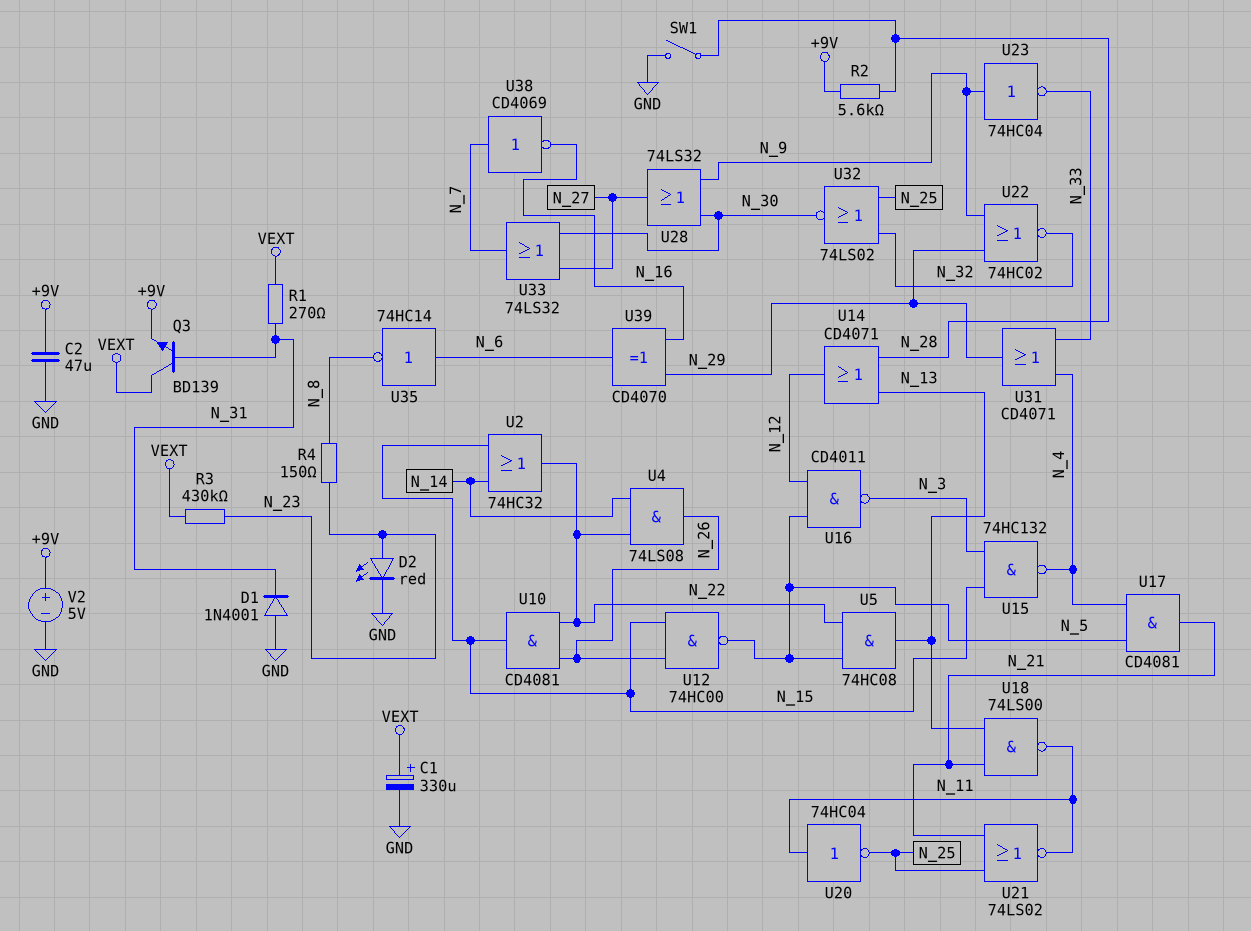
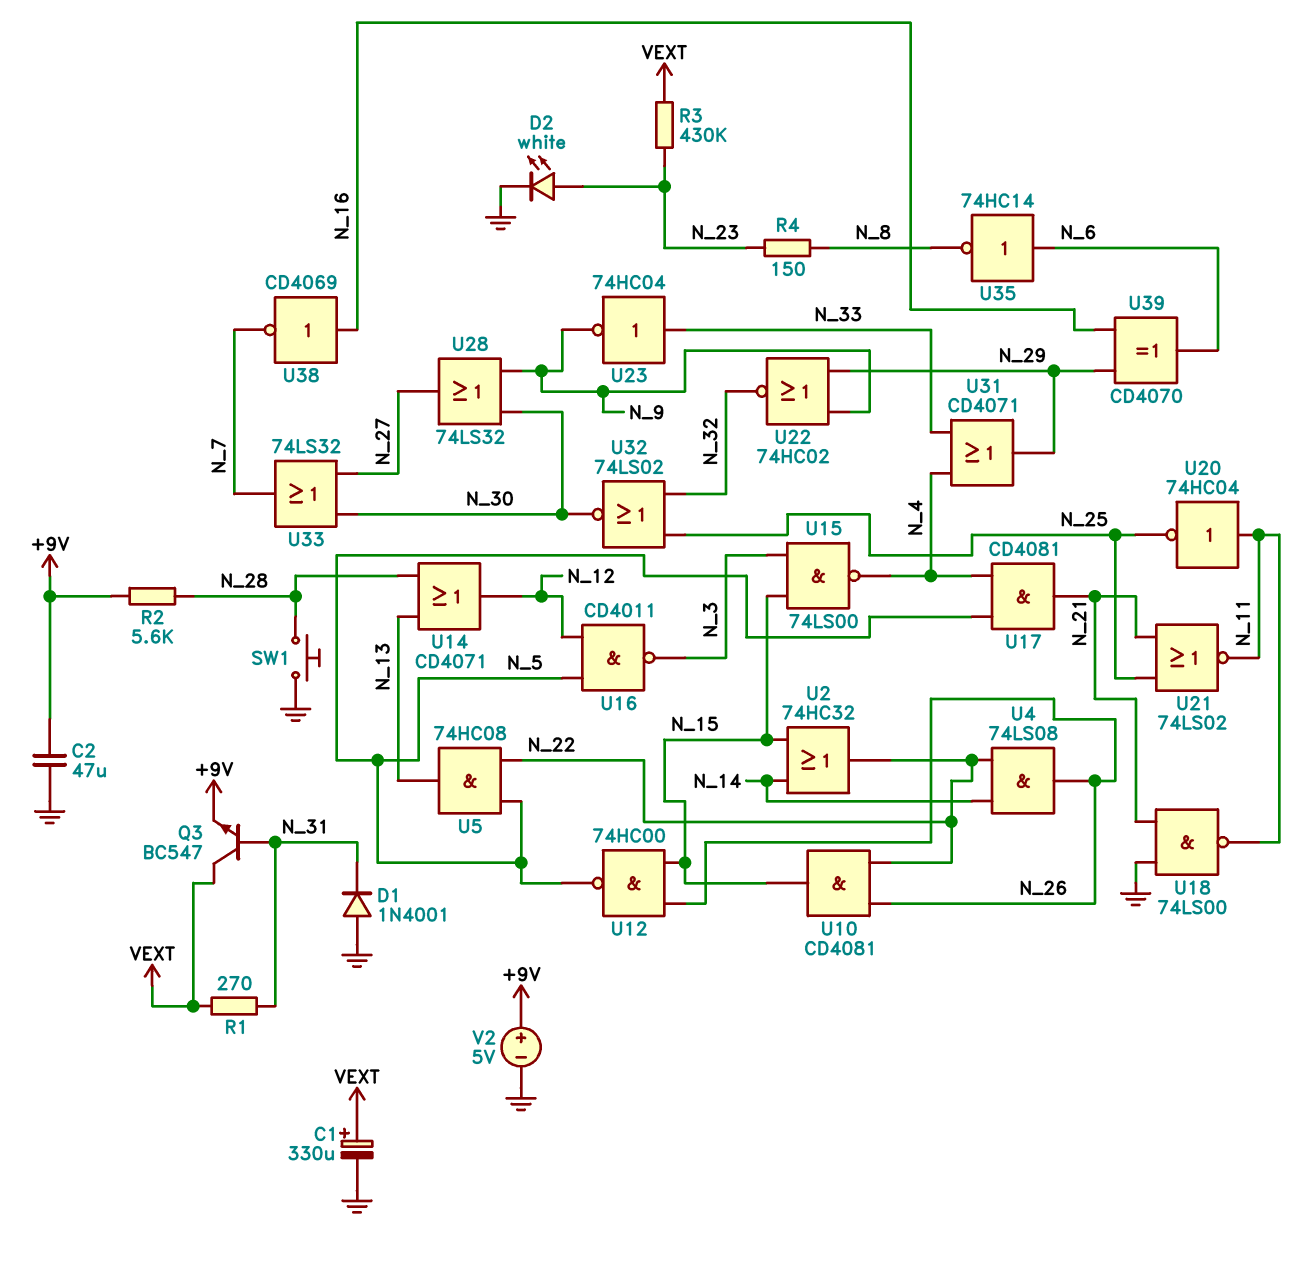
D2: LED red (A N_23, K GND) -> LED white (A N_23, K GND)
Q3: NPN BD139 (B N_31, C VEXT, E +9V) -> NPN BC547 (B N_31, C VEXT, E +9V)
SW1: switch (GND, N_28) -> button (GND, N_28)
U15: NAND 74HC132 (in N_3, in N_15, out N_4) -> NAND 74LS00 (in N_3, in N_15, out N_4)
U18: NAND 74LS00 (in N_13, in N_21, out N_11) -> NAND 74LS00 (in GND, in N_21, out N_11)
U23: NOT 74HC04 (in N_9, out N_33) -> NOT 74HC04 (in N_33, out N_9)
U38: NOT CD4069 (in N_7, out N_16) -> NOT CD4069 (in N_16, out N_7)

